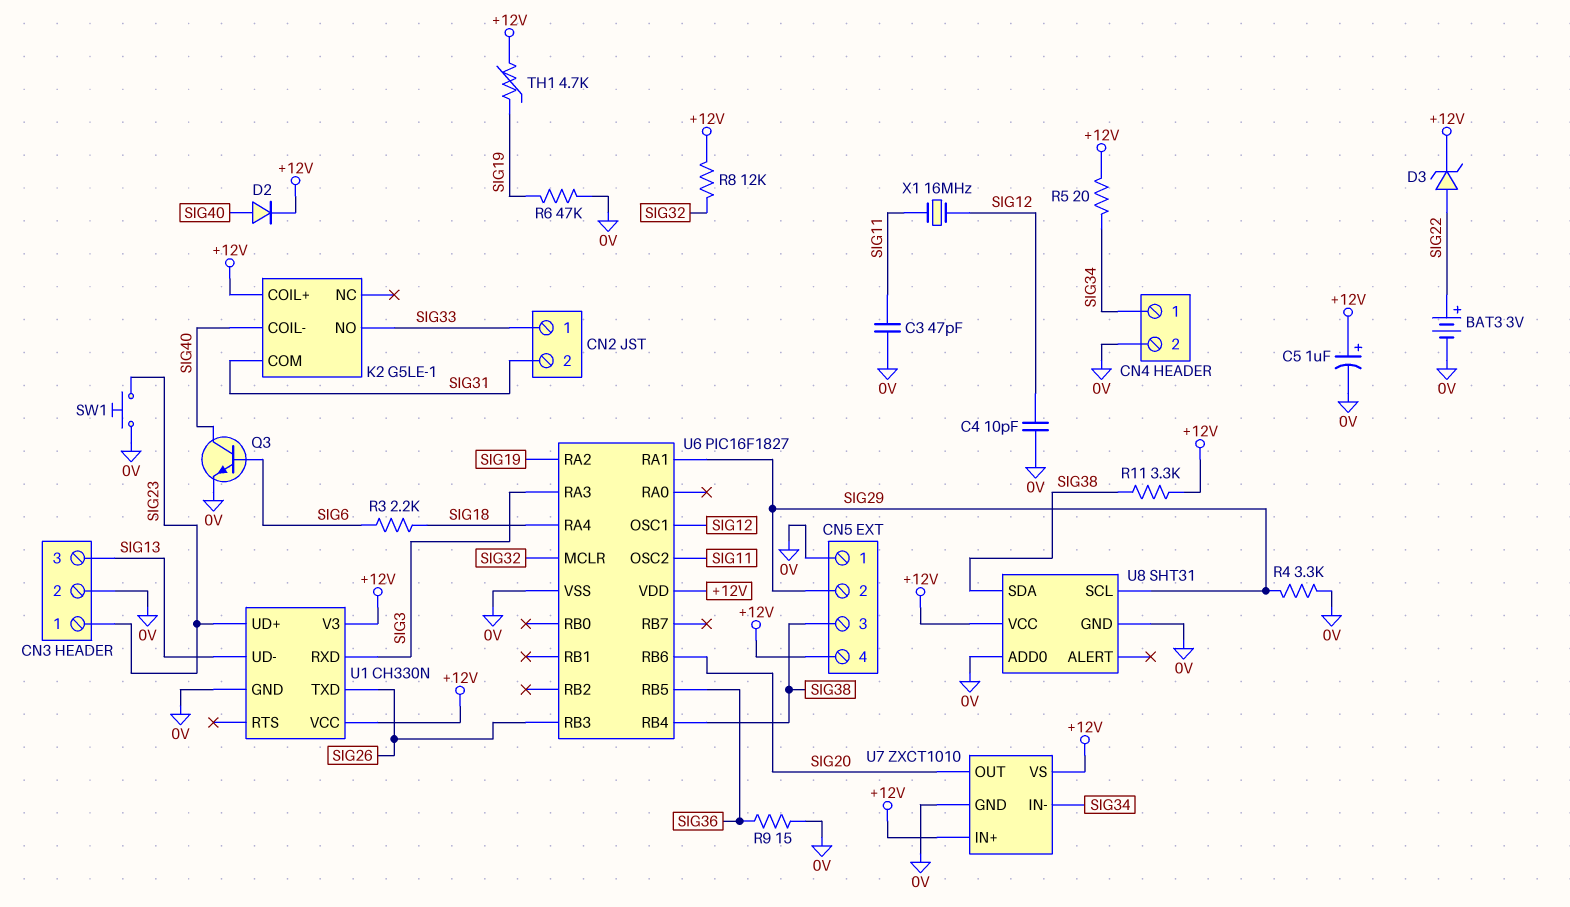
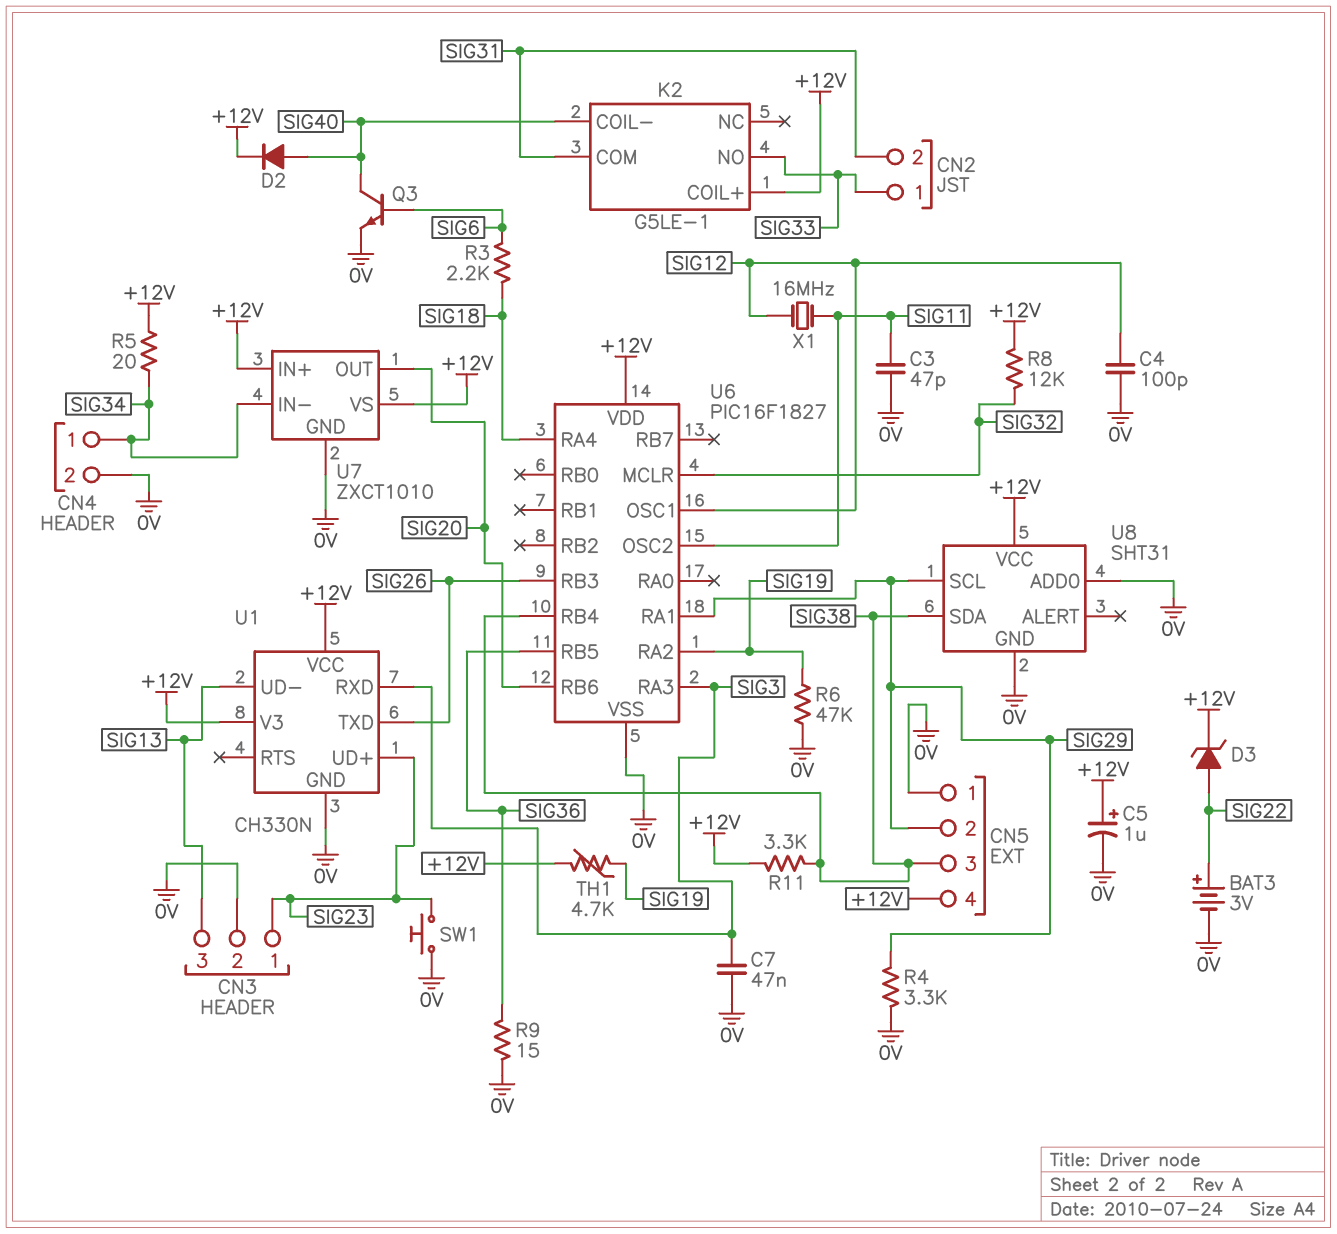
C4: 10pF (0V, SIG12) -> 100pF (0V, SIG12)
C7: none -> 47nF (0V, SIG3)

